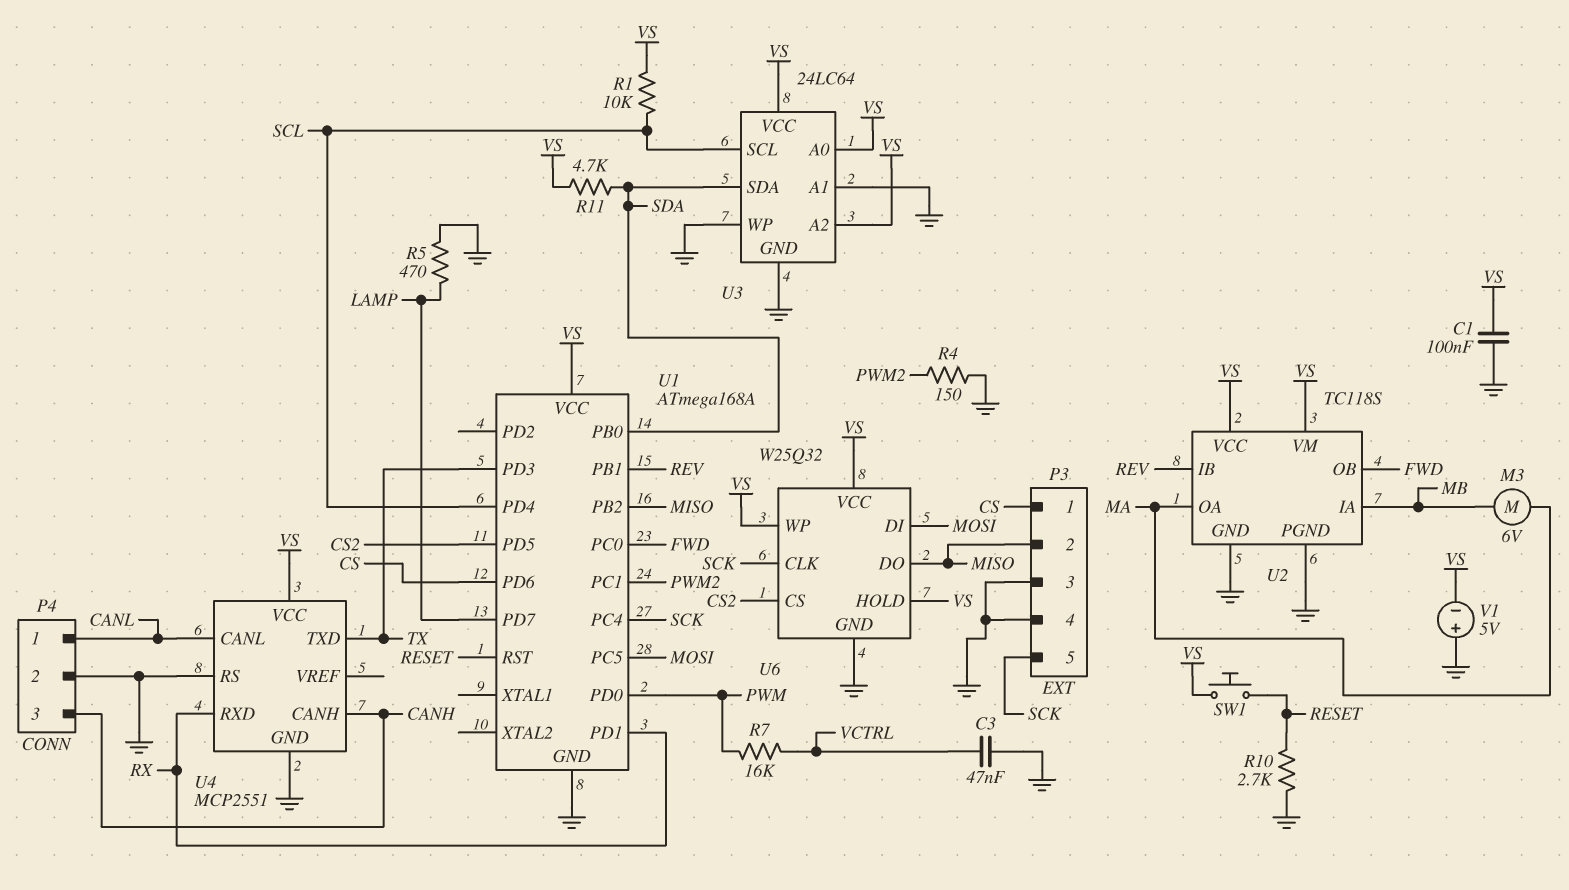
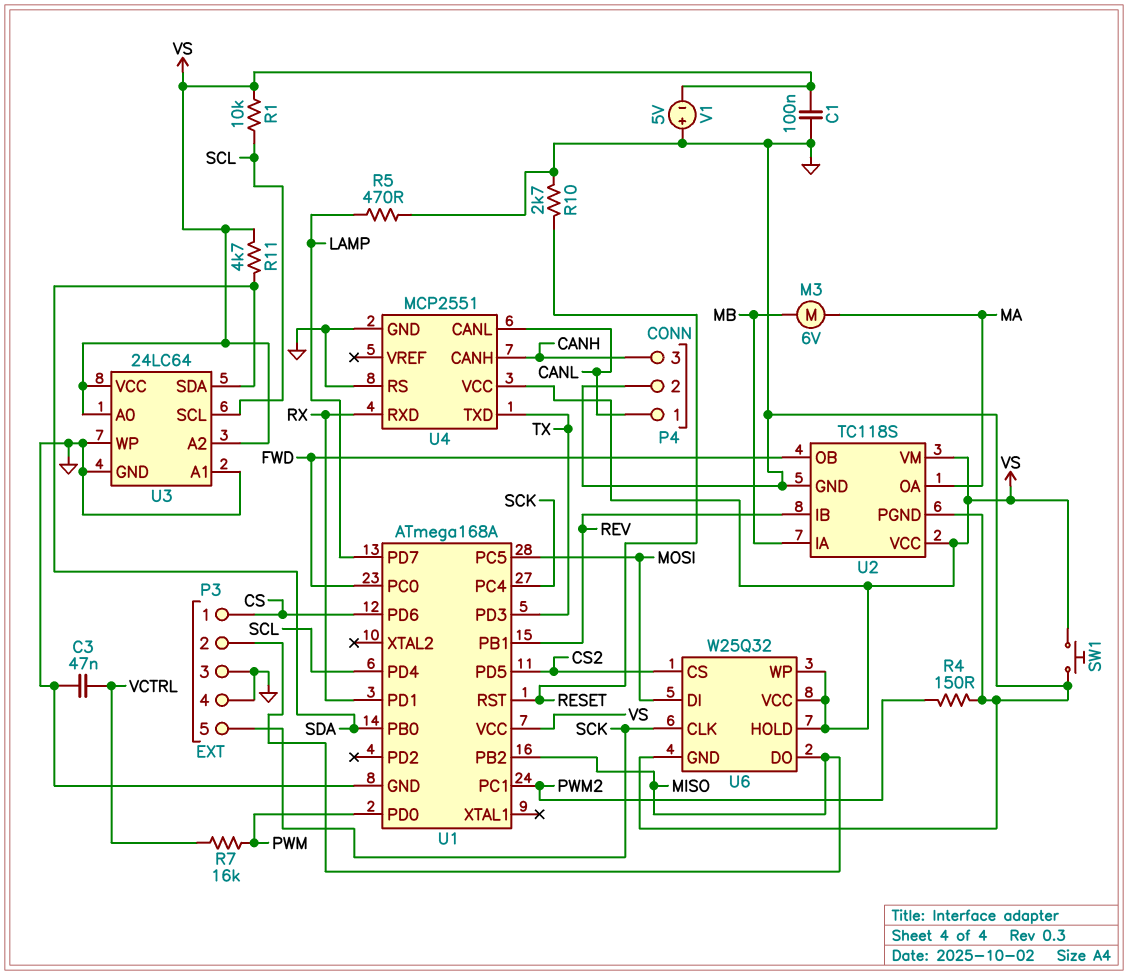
SW1: button (RESET, VS) -> button (GND, VS)

